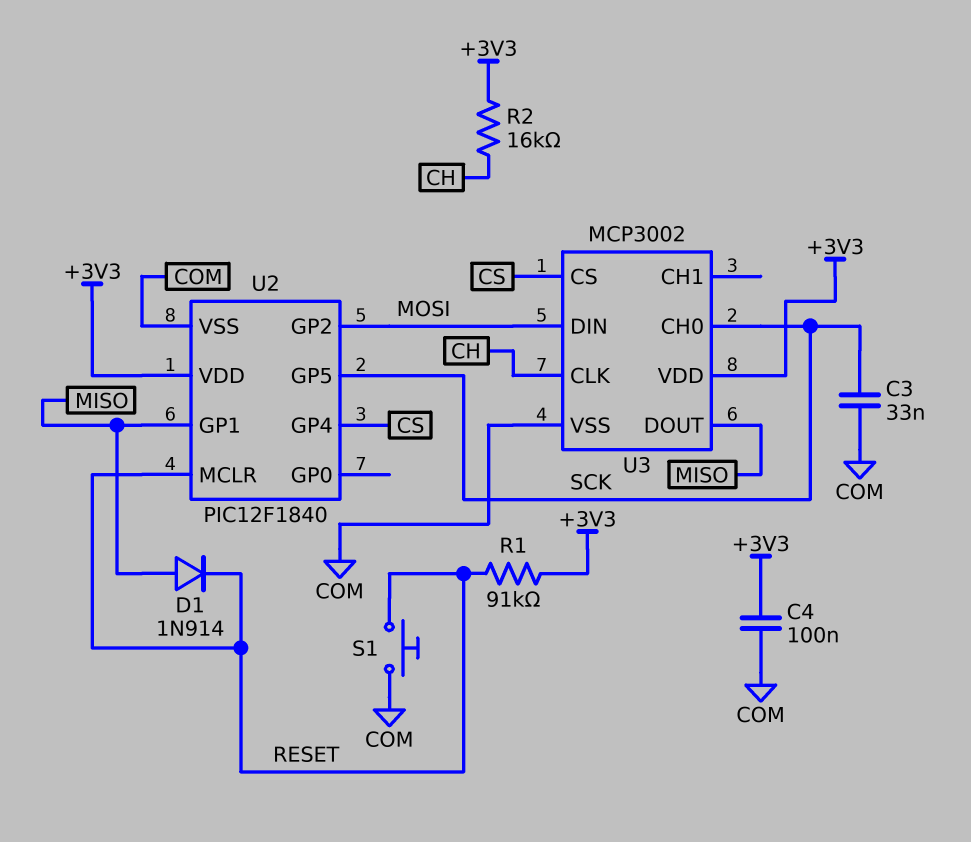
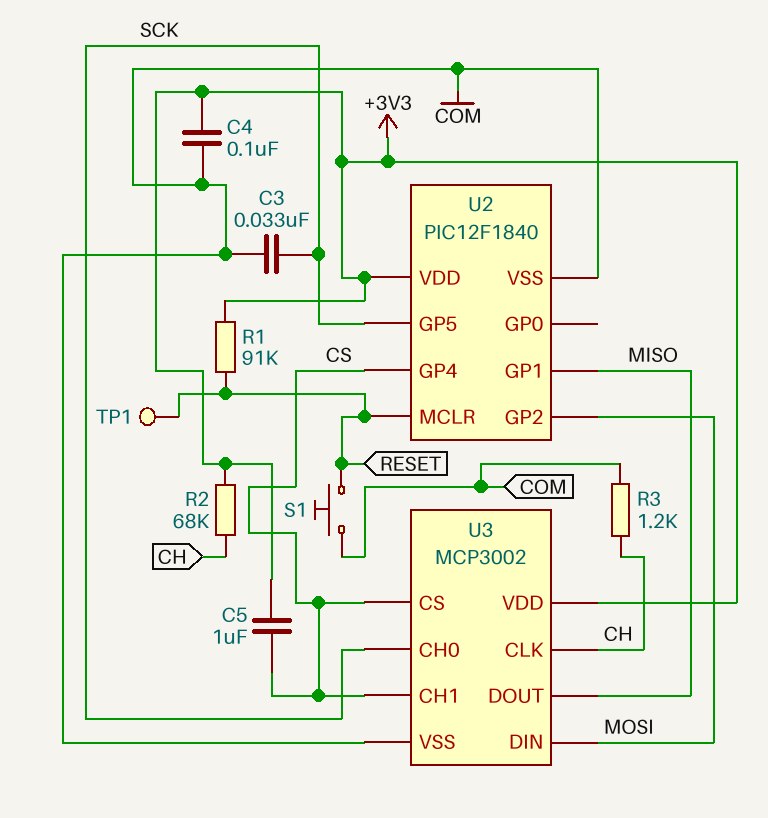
C5: none -> 1uF (+3V3, CS)
D1: diode 1N914 (A MISO, K RESET) -> none
R2: 16k (+3V3, CH) -> 68k (+3V3, CH)
R3: none -> 1.2k (CH, COM)
TP1: none -> test point (RESET)
U3 pin CH1: none -> CS

